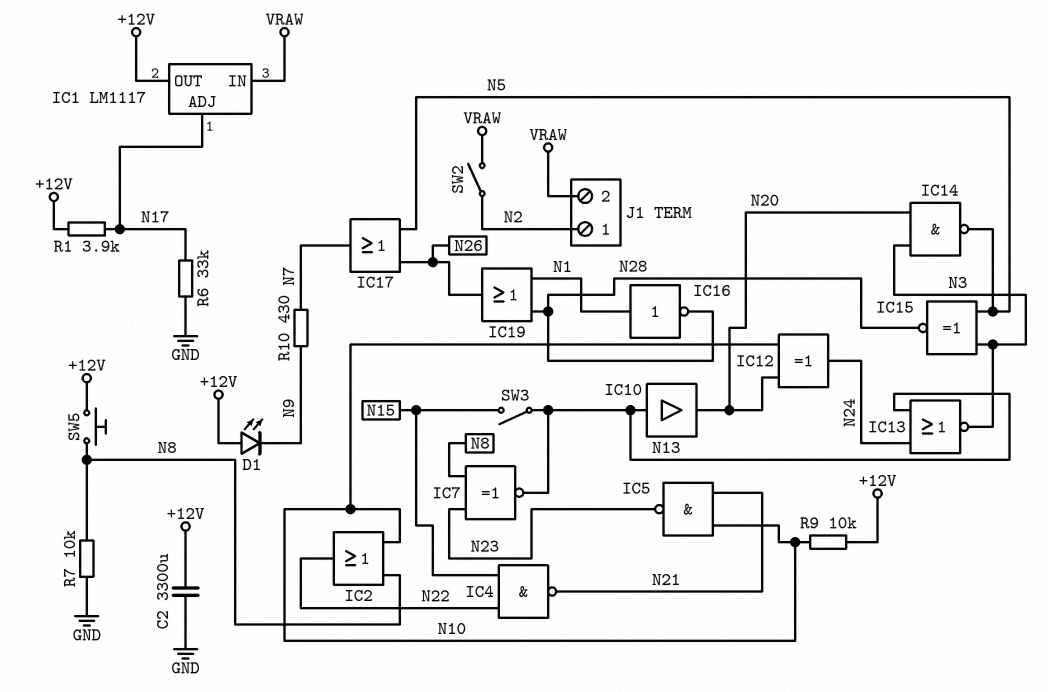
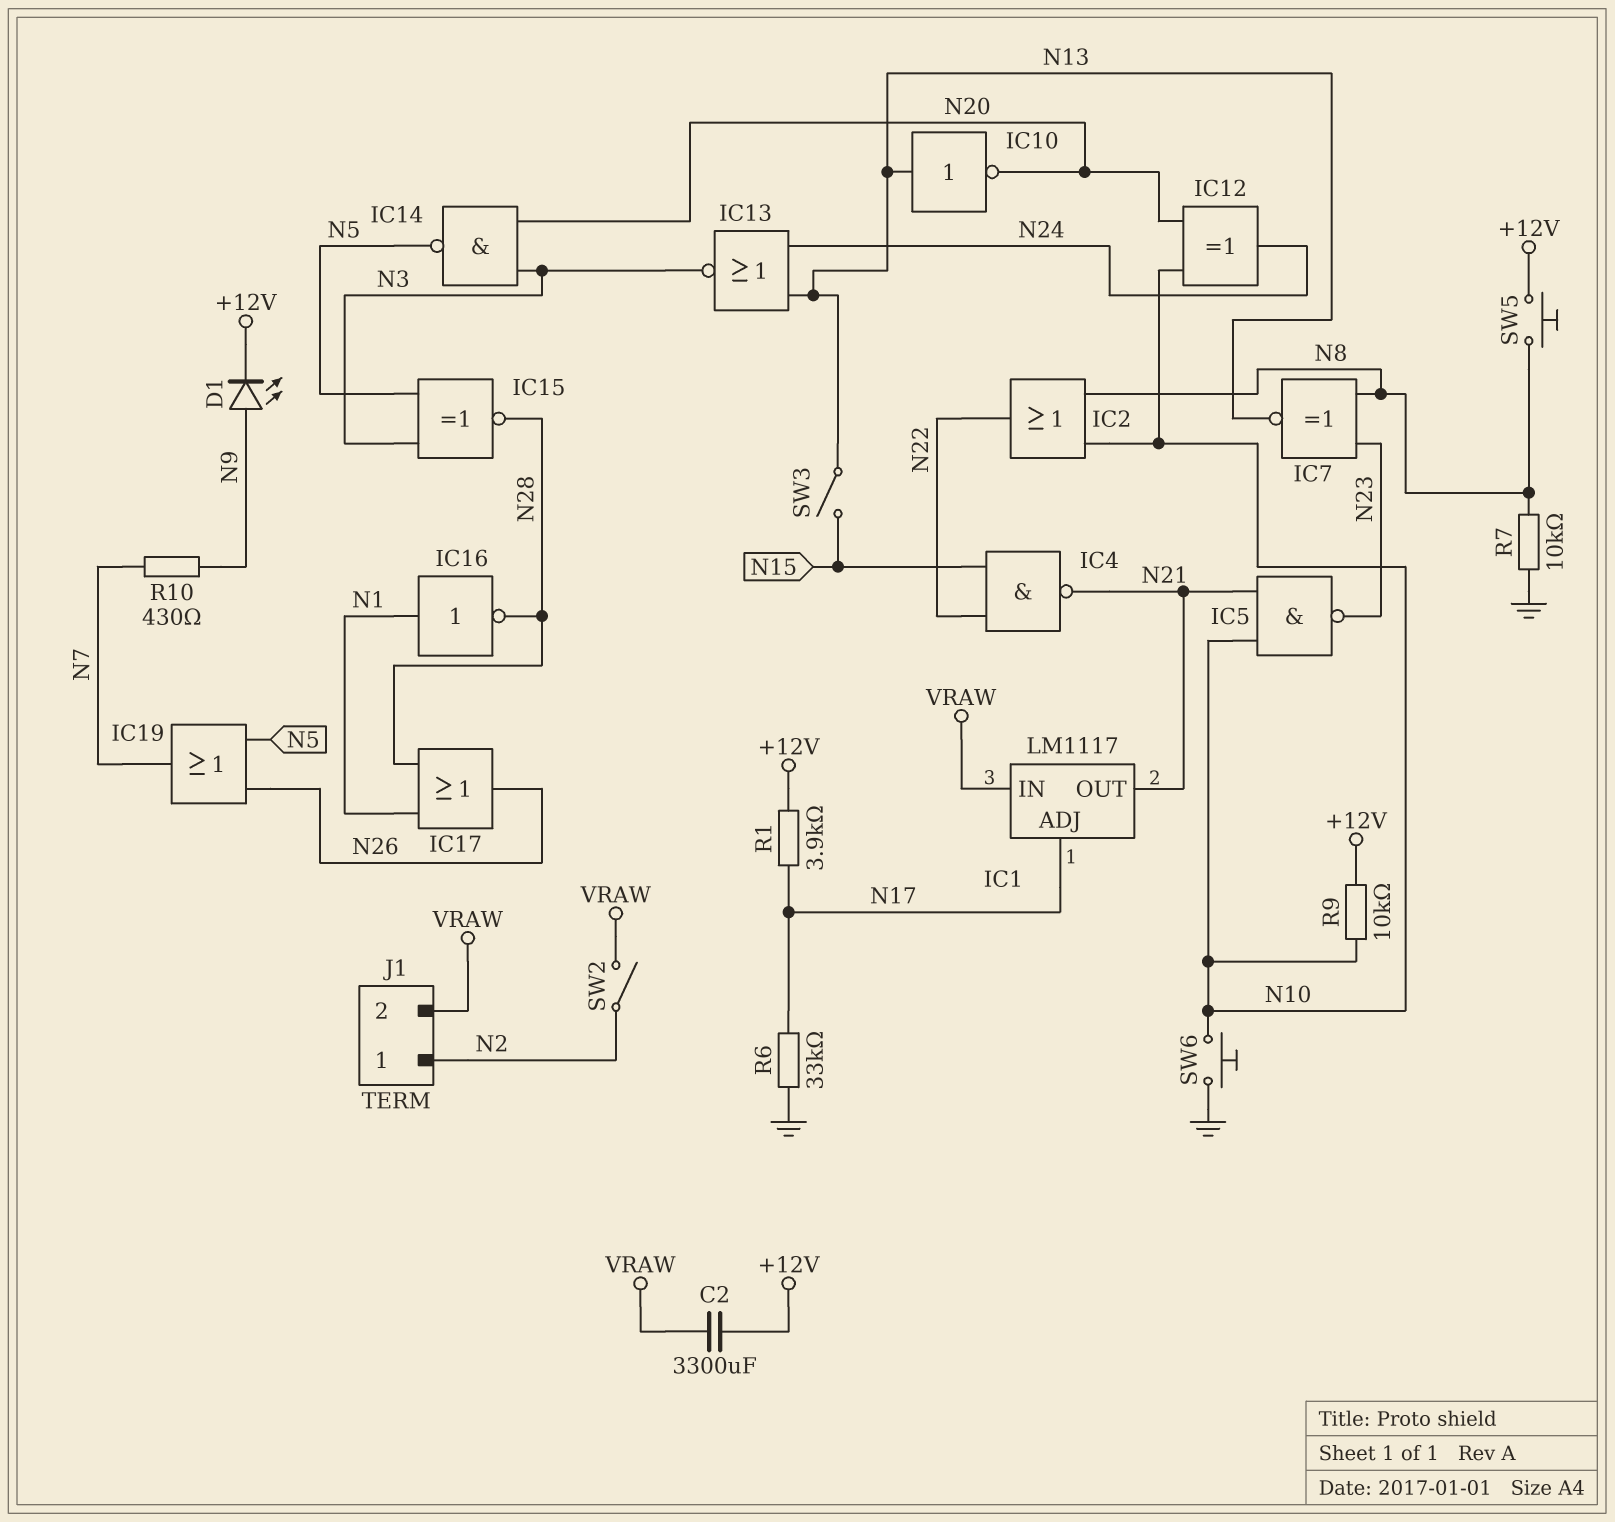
C2: 3300uF (+12V, GND) -> 3300uF (+12V, VRAW)
D1: LED (A +12V, K N9) -> LED (A N9, K +12V)
IC1 pin OUT: +12V -> N21
IC10: buffer (in N13, out N20) -> NOT (in N13, out N20)
IC17: OR (in N5, in N26, out N7) -> OR (in N1, in N28, out N26)
IC19: OR (in N1, in N28, out N26) -> OR (in N5, in N26, out N7)
SW6: none -> button (GND, N10)

